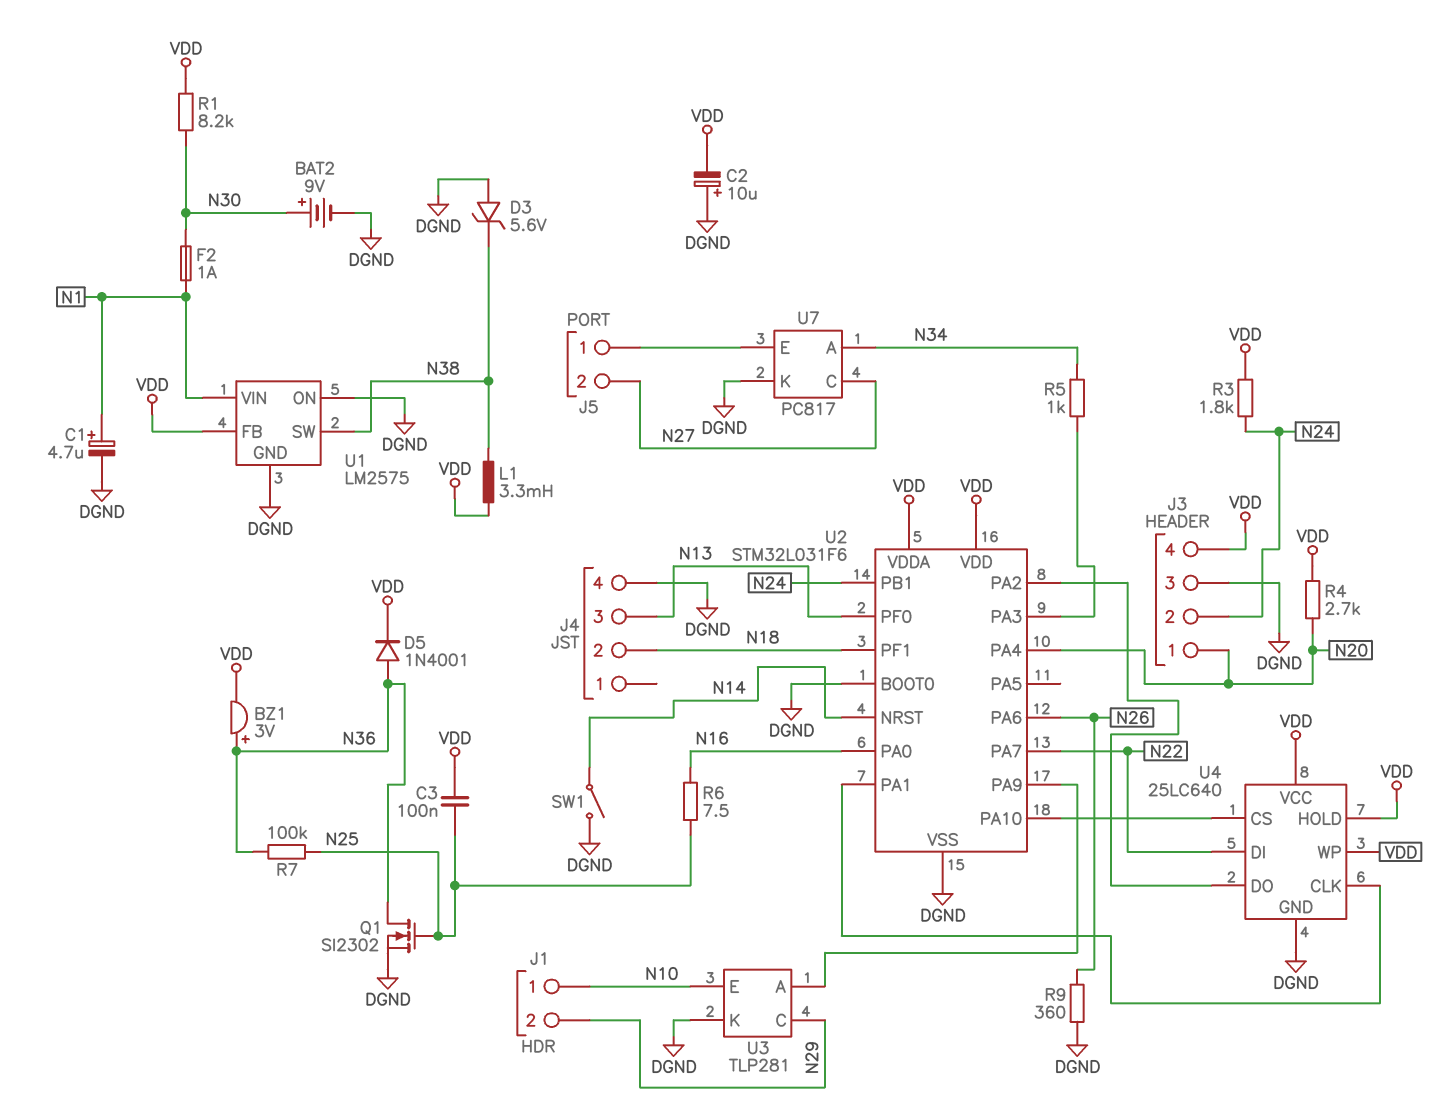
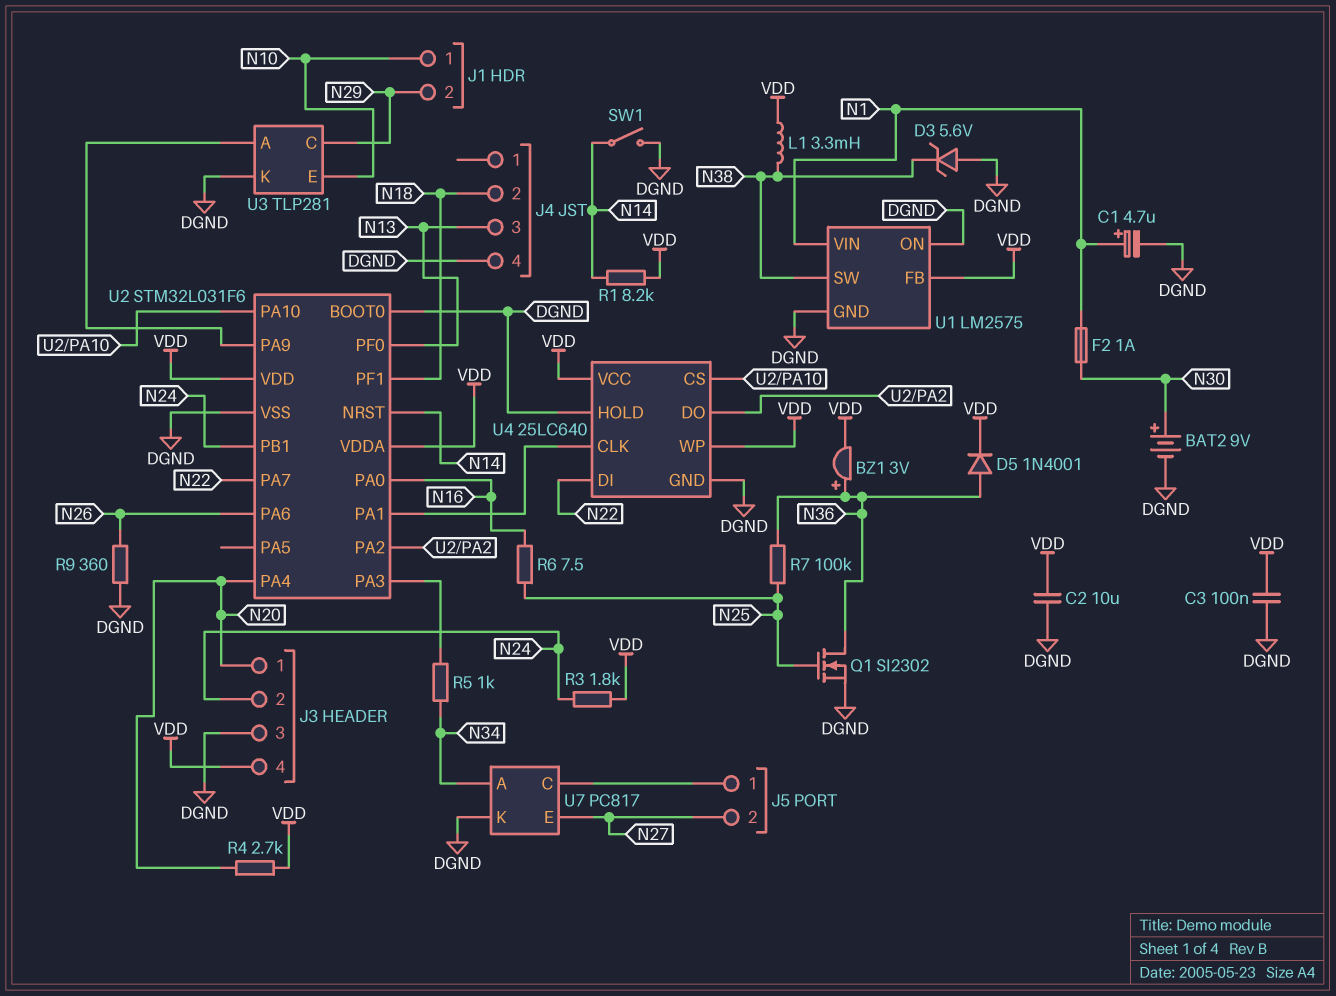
C2: 10uF (plus DGND, minus VDD) -> 10uF (DGND, VDD)
C3: 100nF (N25, VDD) -> 100nF (DGND, VDD)
R1: 8.2k (N30, VDD) -> 8.2k (N14, VDD)
U4 pin HOLD: VDD -> DGND
U7 pin C: N27 -> J5/1
U7 pin E: J5/1 -> N27

